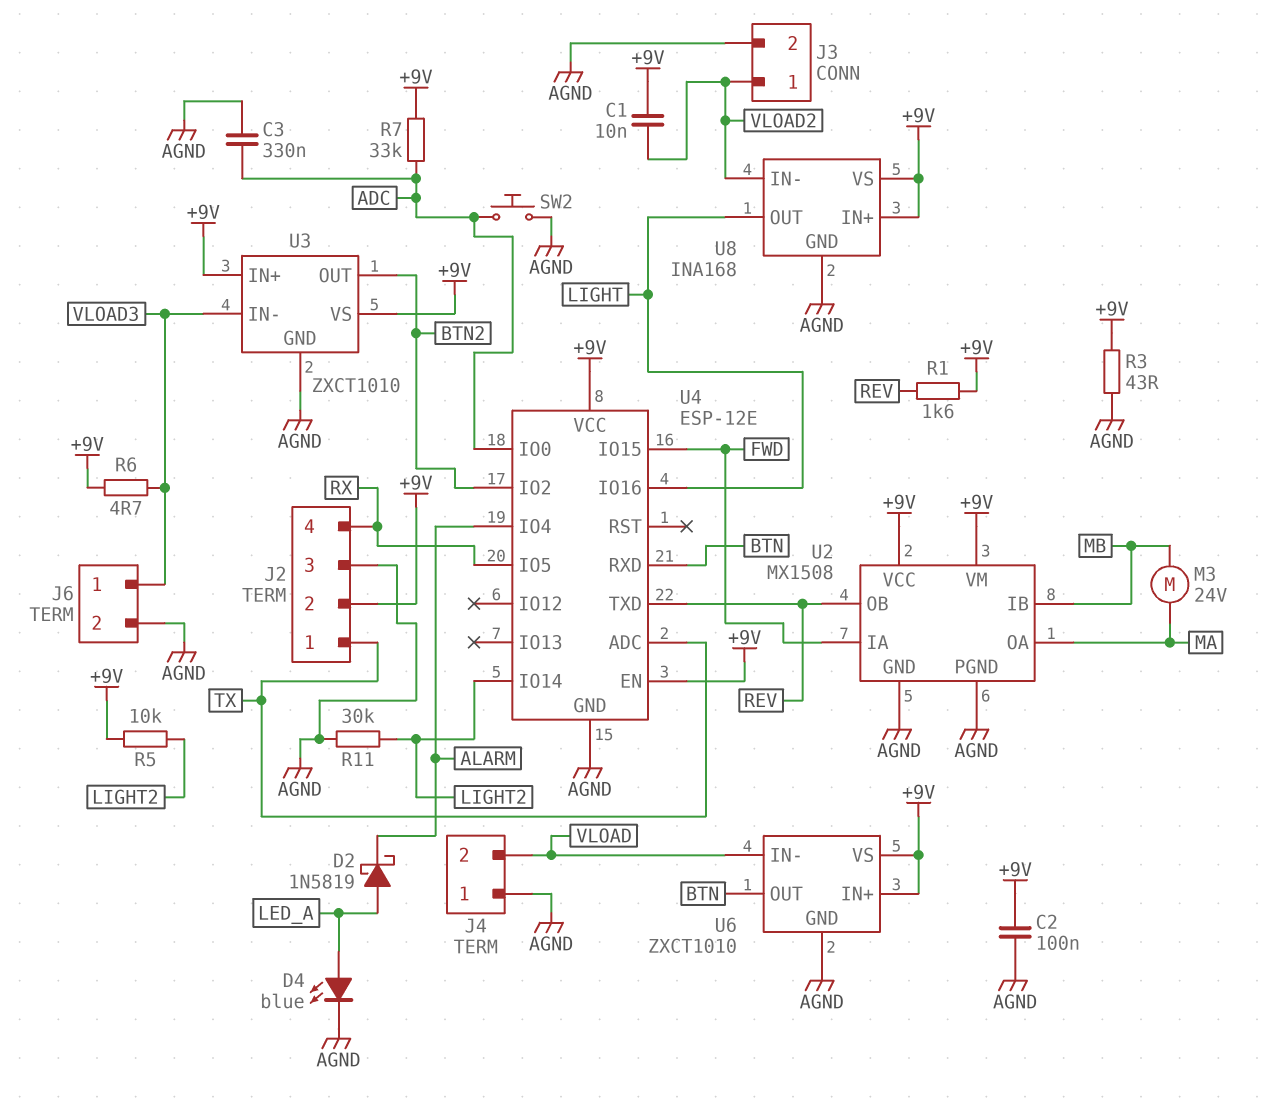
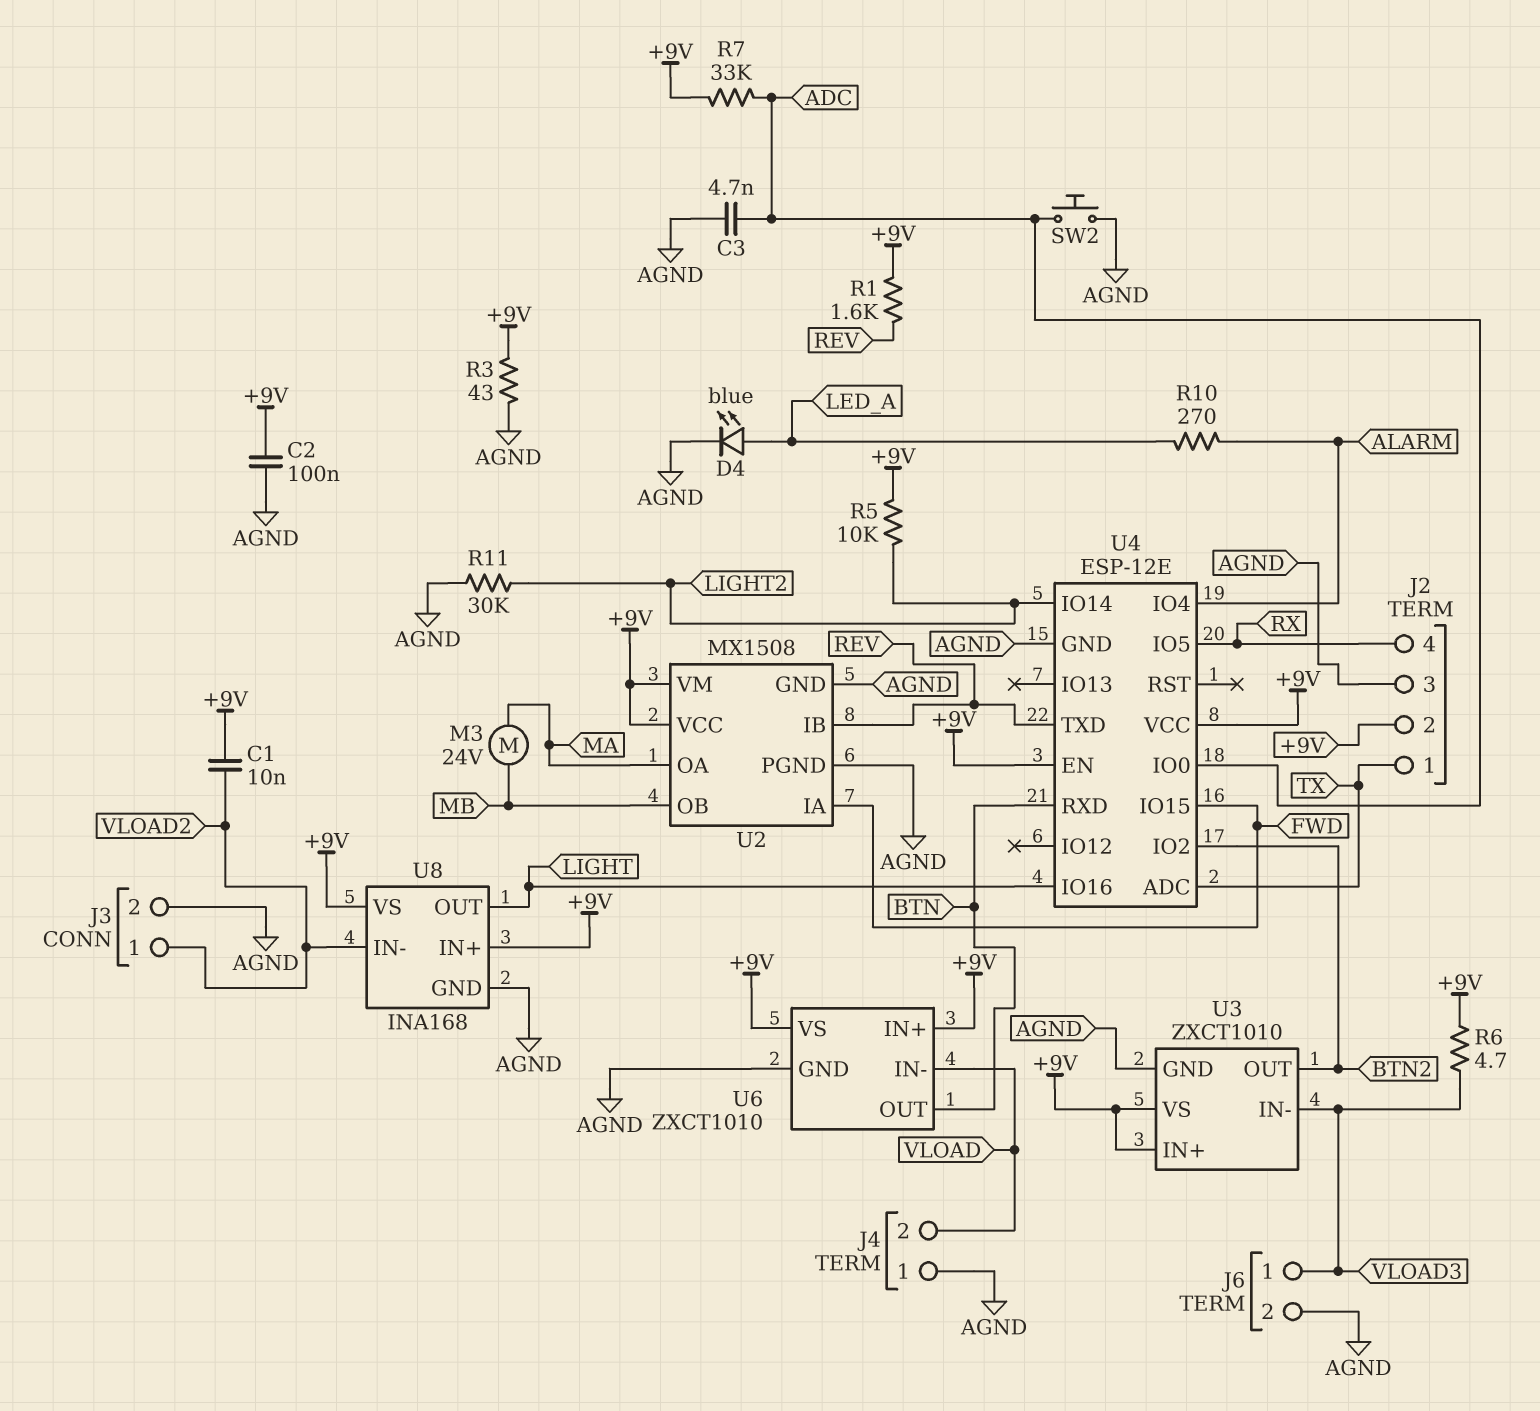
C3: 330nF (ADC, AGND) -> 4.7nF (ADC, AGND)
D2: schottky 1N5819 (A LED_A, K ALARM) -> none
R10: none -> 270 (ALARM, LED_A)
U2 pin IB: MB -> REV
U2 pin OB: REV -> MB

